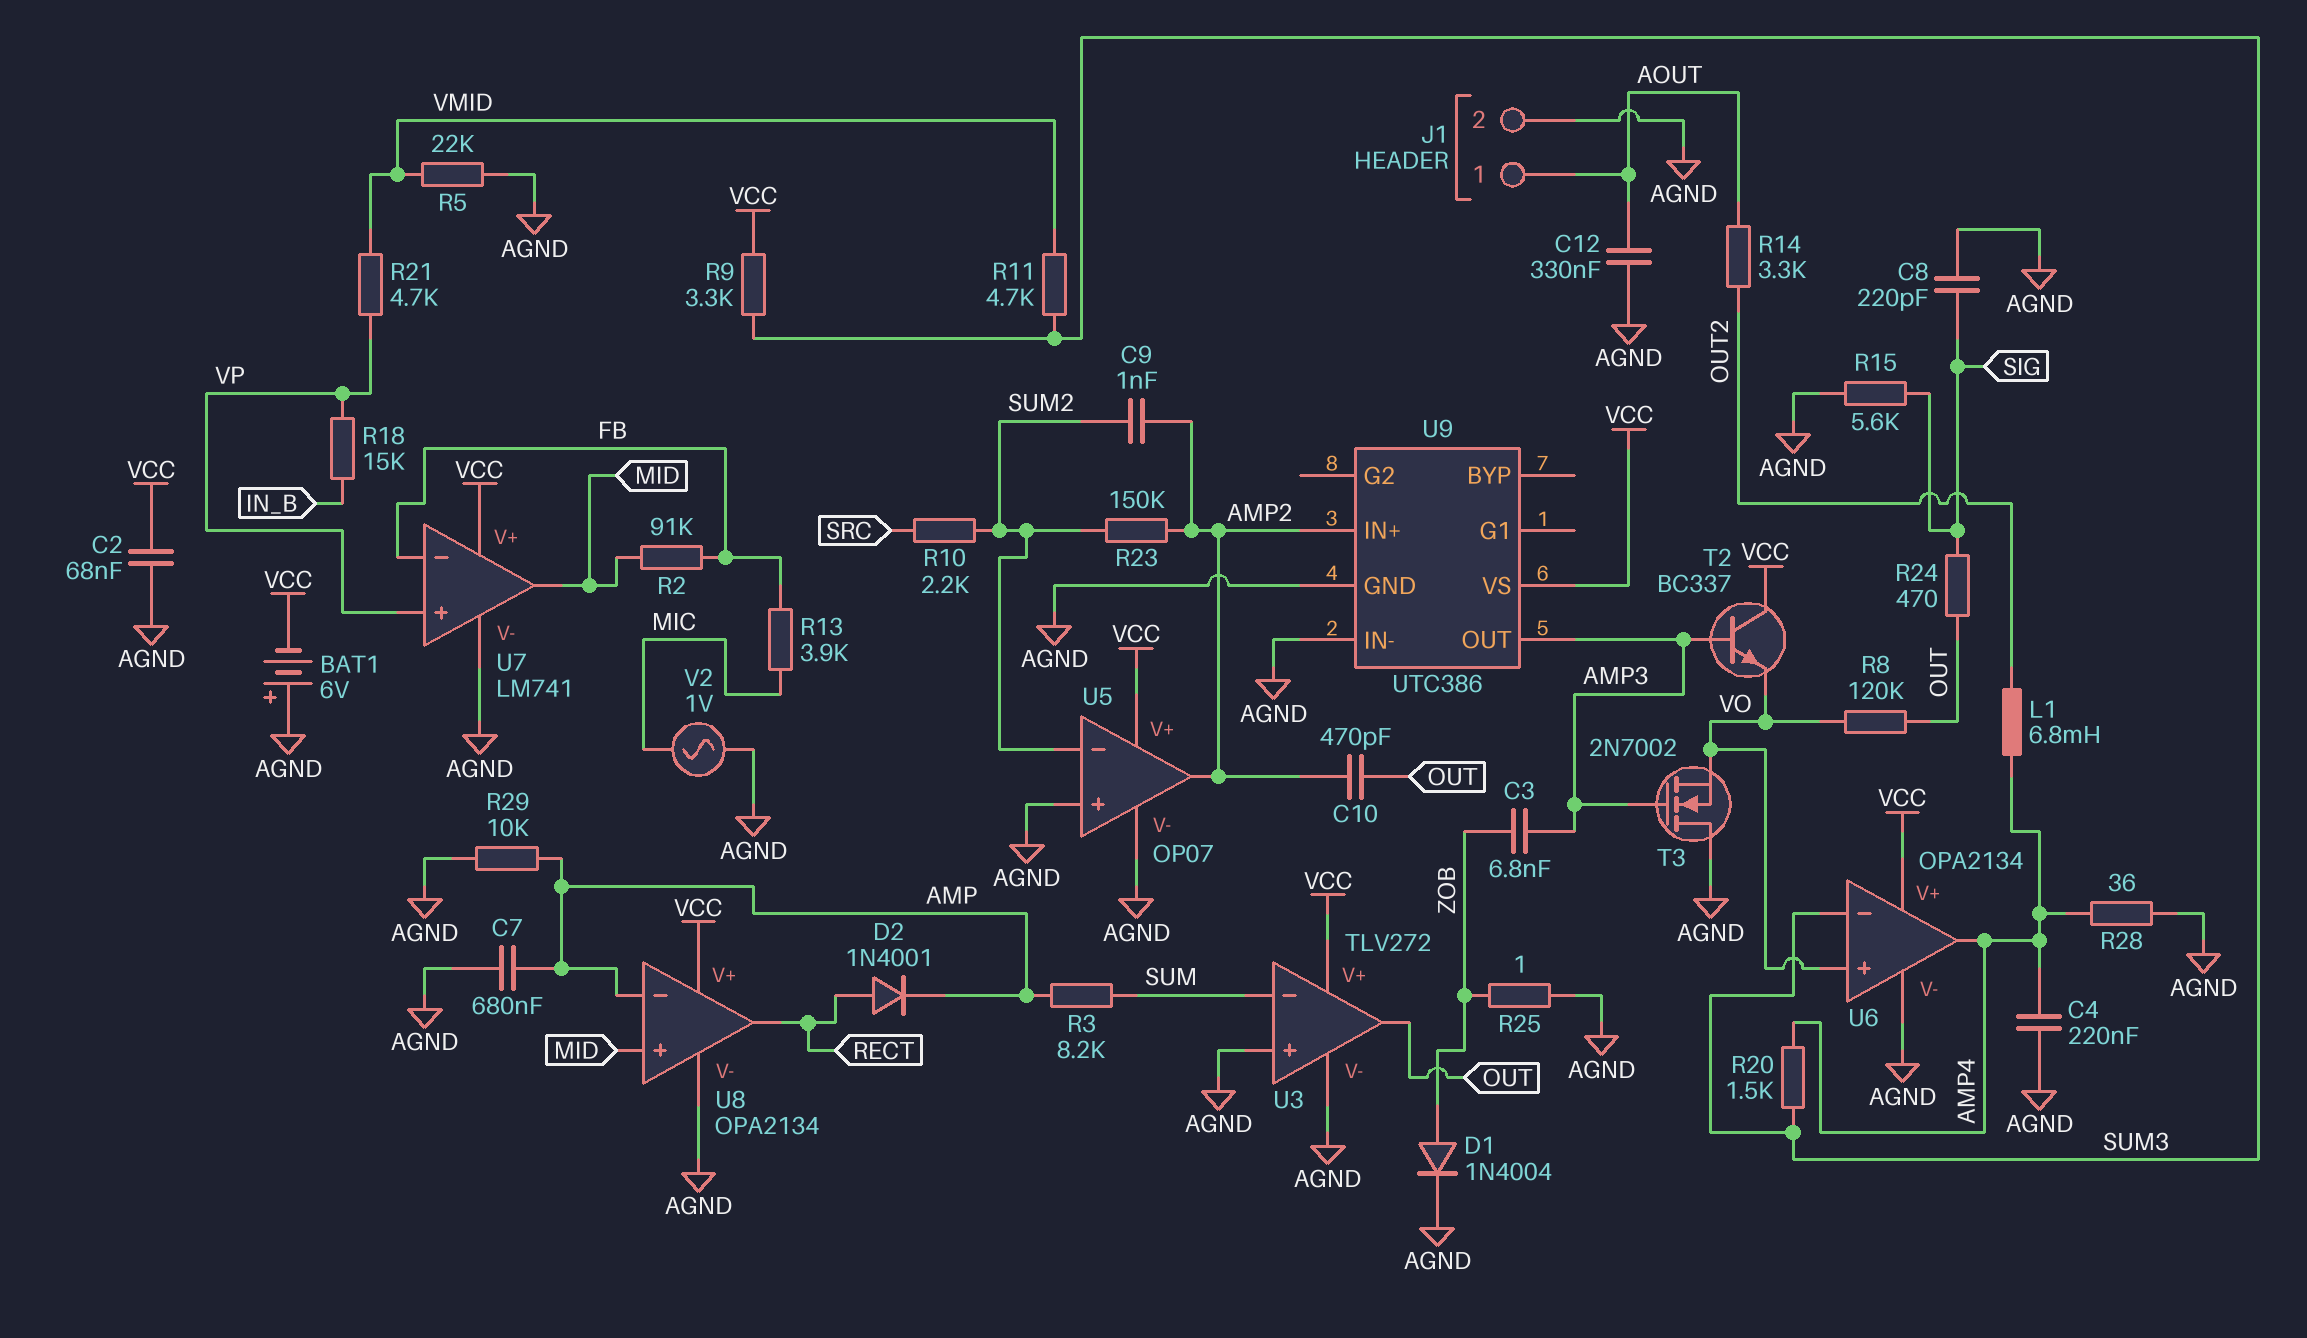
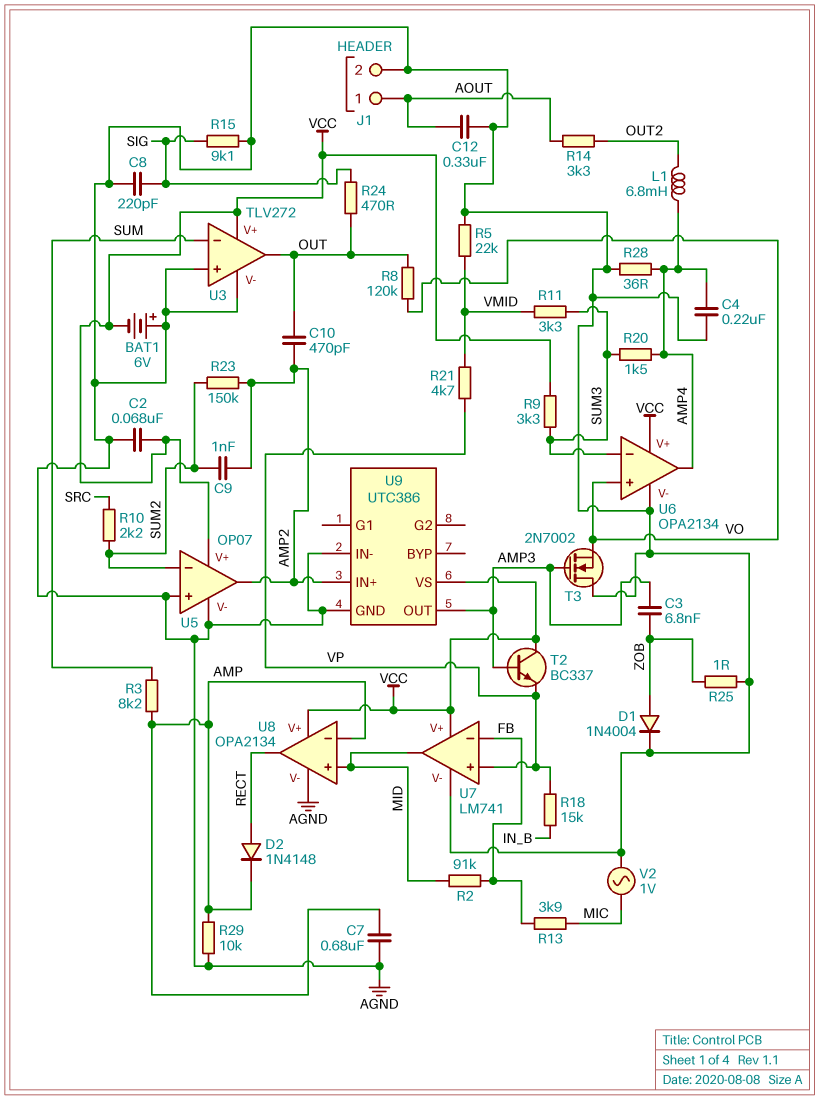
D2: diode 1N4001 (A RECT, K AMP) -> diode 1N4148 (A RECT, K AMP)
R11: 4.7k (SUM3, VMID) -> 3.3k (SUM3, VMID)
R15: 5.6k (AGND, SIG) -> 9.1k (AGND, SIG)
T2: NPN BC337 (B AMP3, C VCC, E VO) -> NPN BC337 (B AMP3, C VCC, E VP)

